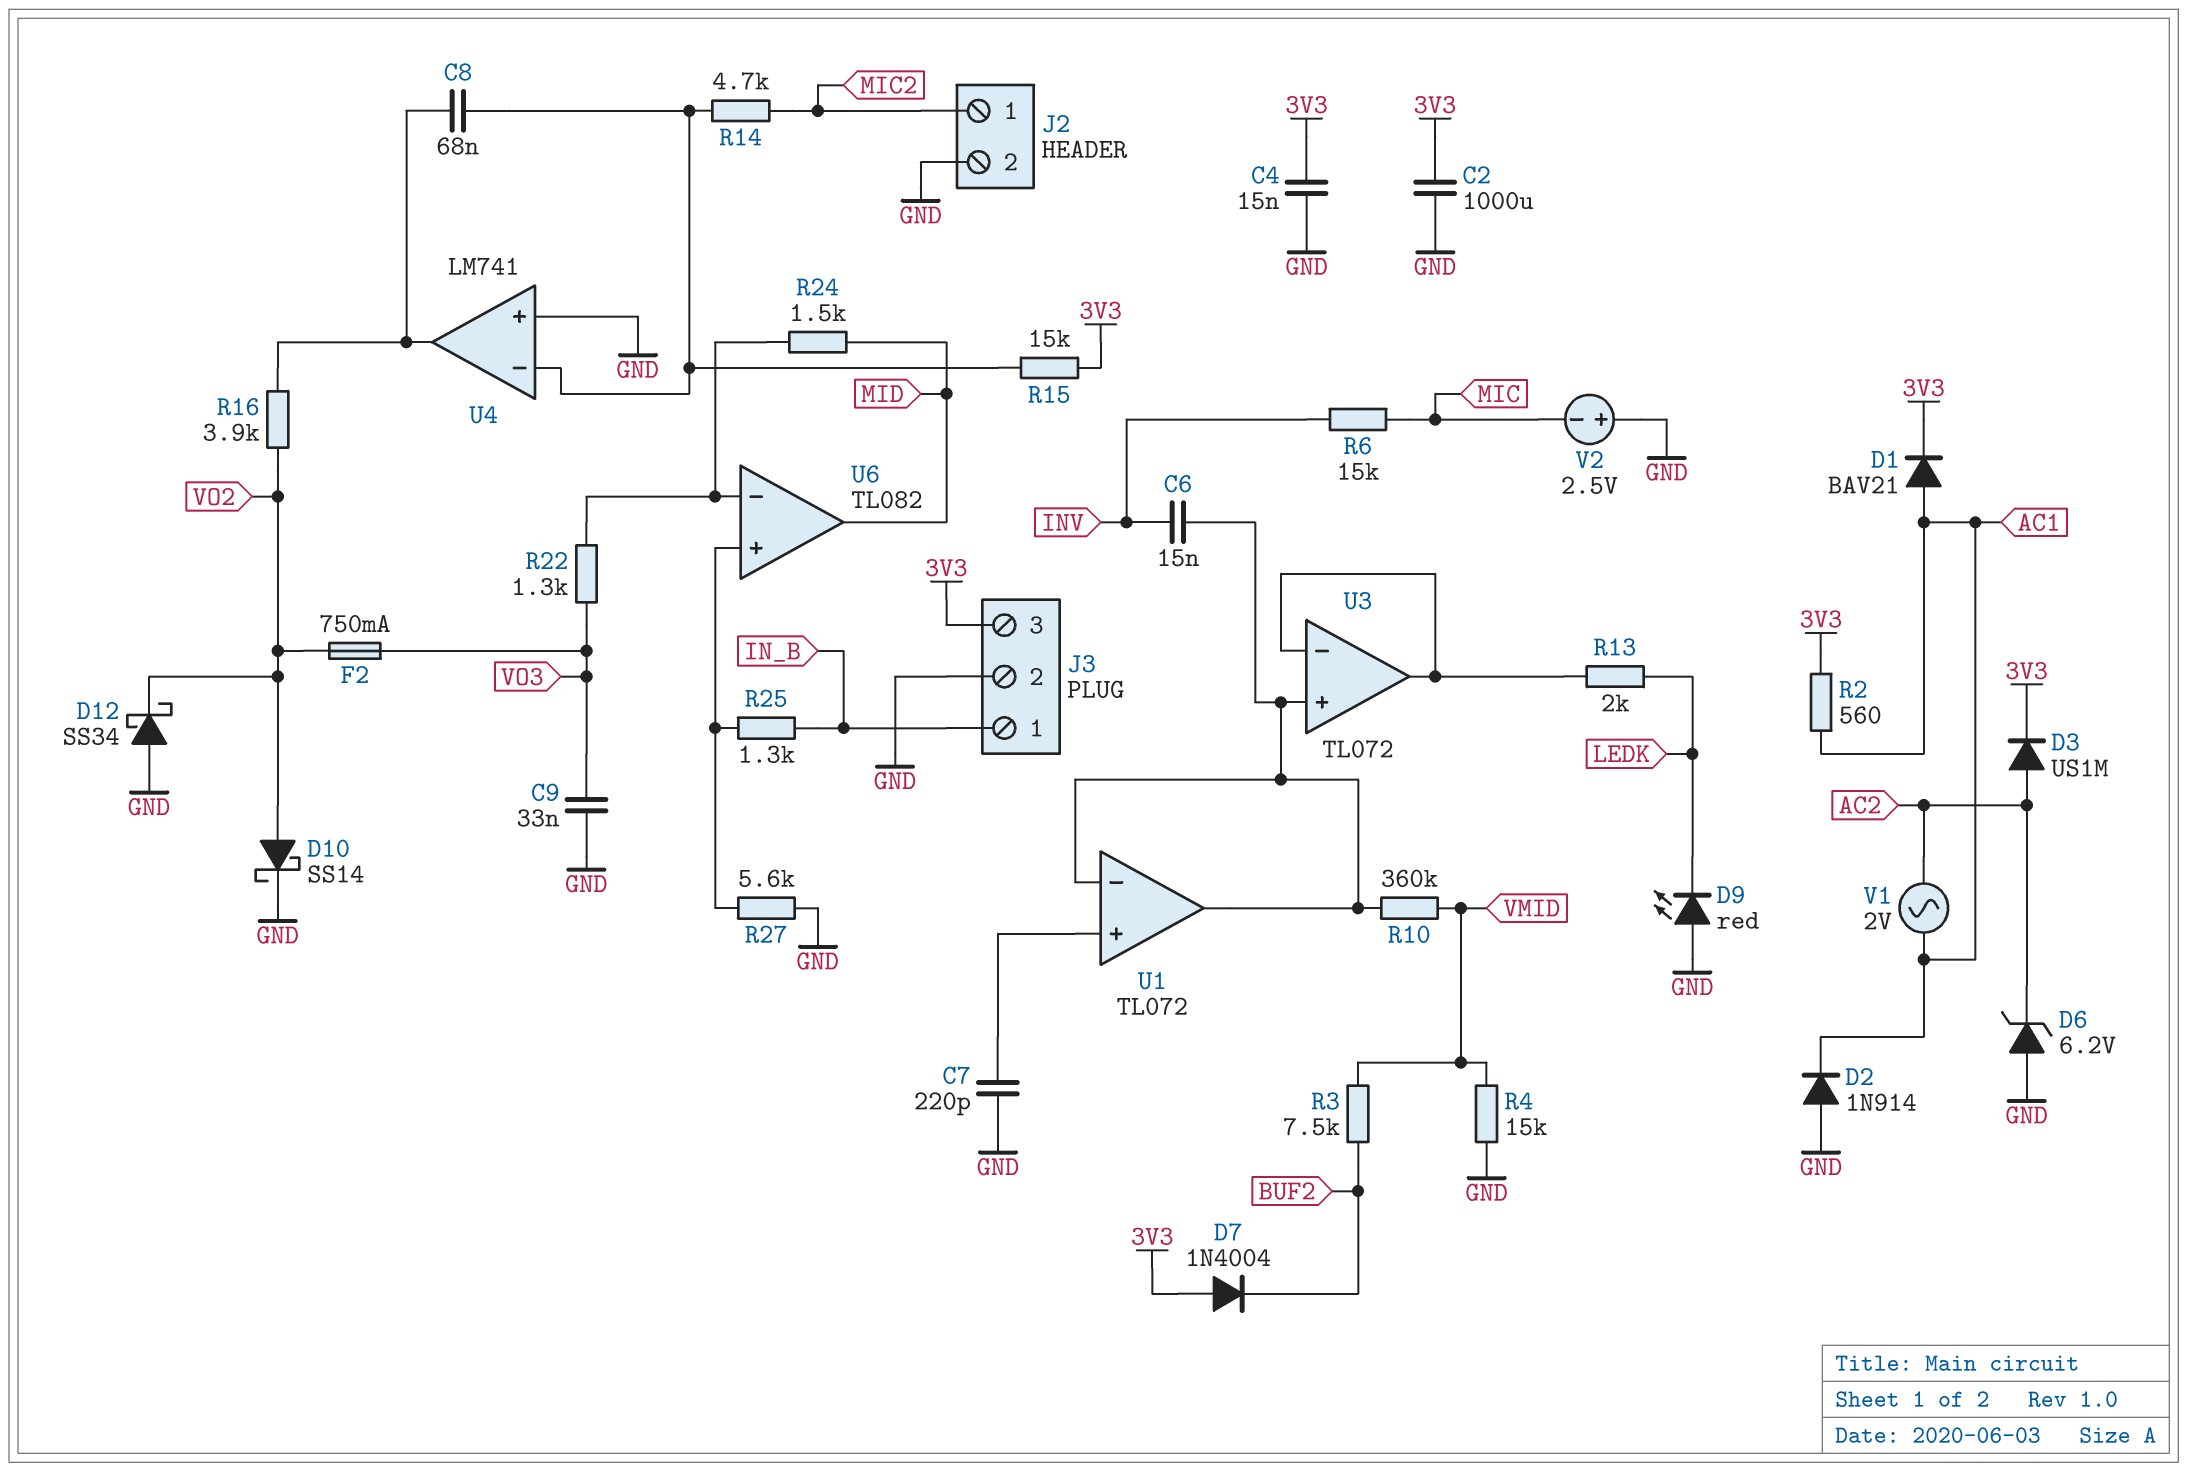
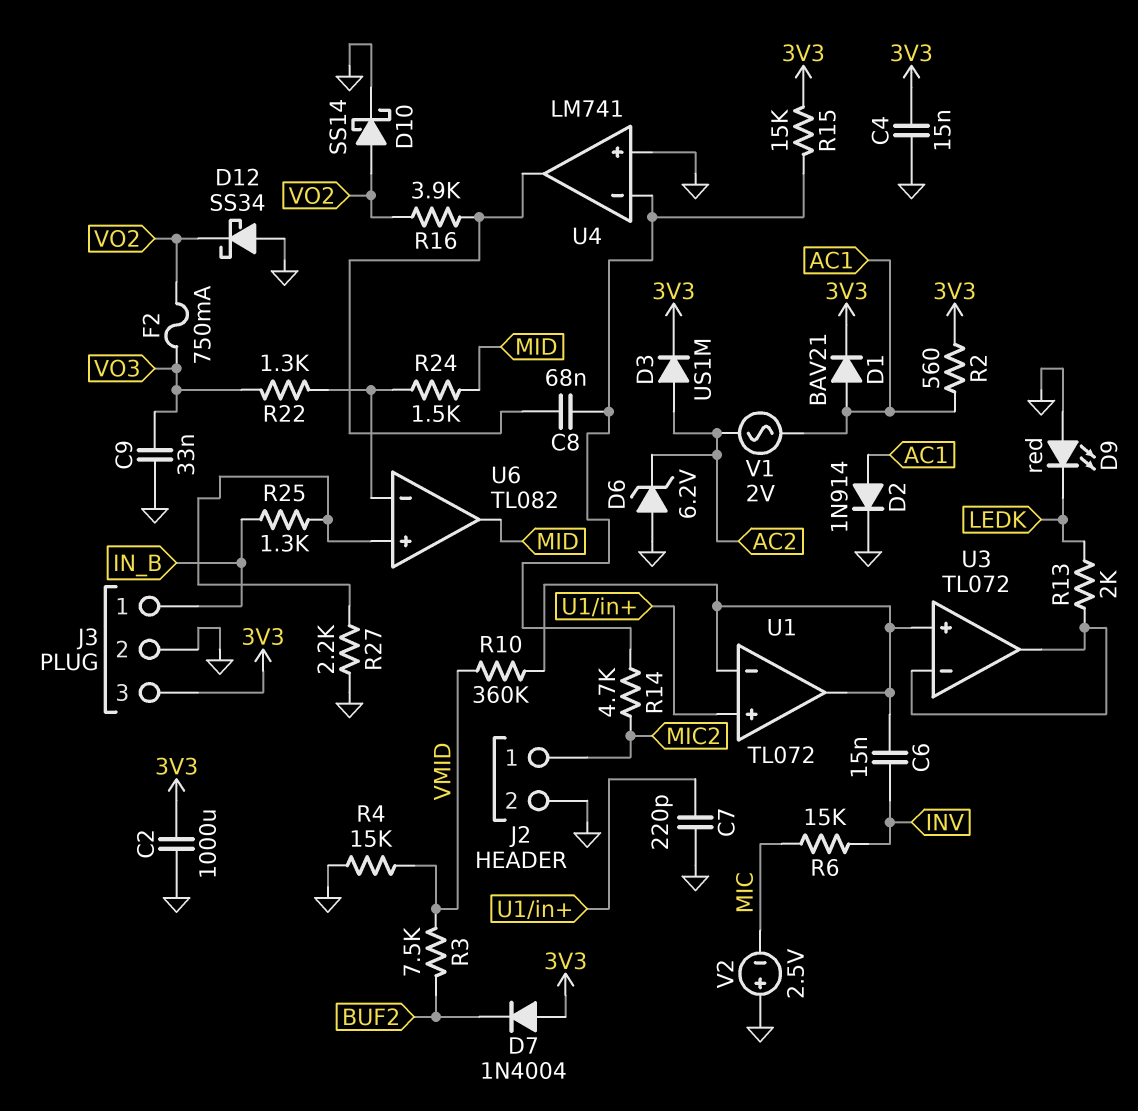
D2: diode 1N914 (A GND, K AC1) -> diode 1N914 (A AC1, K GND)
R27: 5.6k (GND, U6/in+) -> 2.2k (GND, U6/in+)

